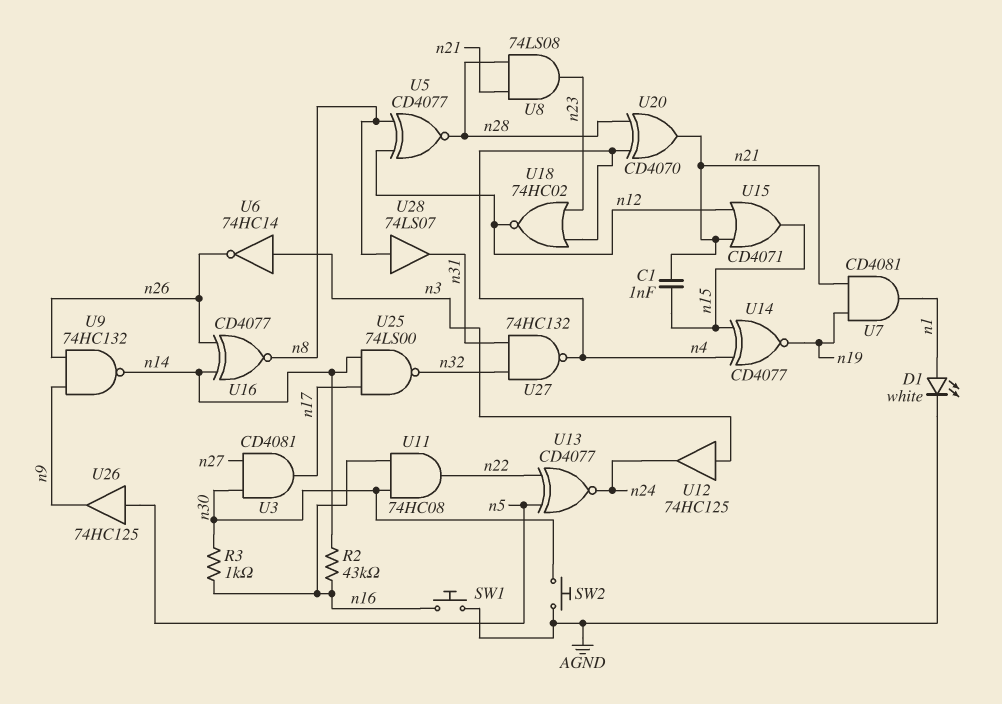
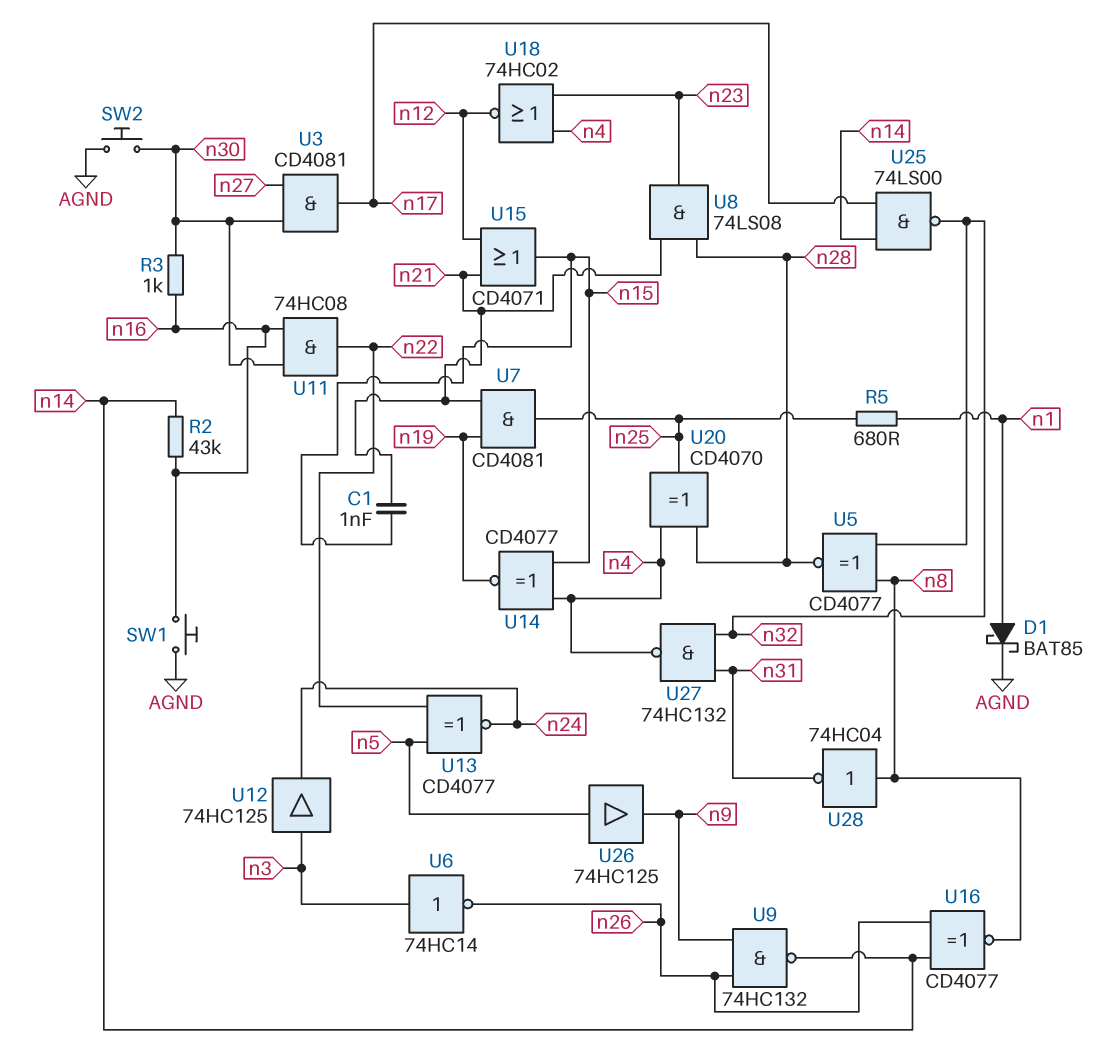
D1: LED white (A n1, K AGND) -> schottky BAT85 (A n1, K AGND)
R5: none -> 680 (n1, n25)
U5: XNOR CD4077 (in n8, in n12, out n28) -> XNOR CD4077 (in n8, in n32, out n28)
U7: AND CD4081 (in n19, in n21, out n1) -> AND CD4081 (in n19, in n21, out n25)
U20: XOR CD4070 (in n4, in n28, out n21) -> XOR CD4070 (in n4, in n28, out n25)
U28: buffer 74LS07 (in n8, out n31) -> NOT 74HC04 (in n8, out n31)

